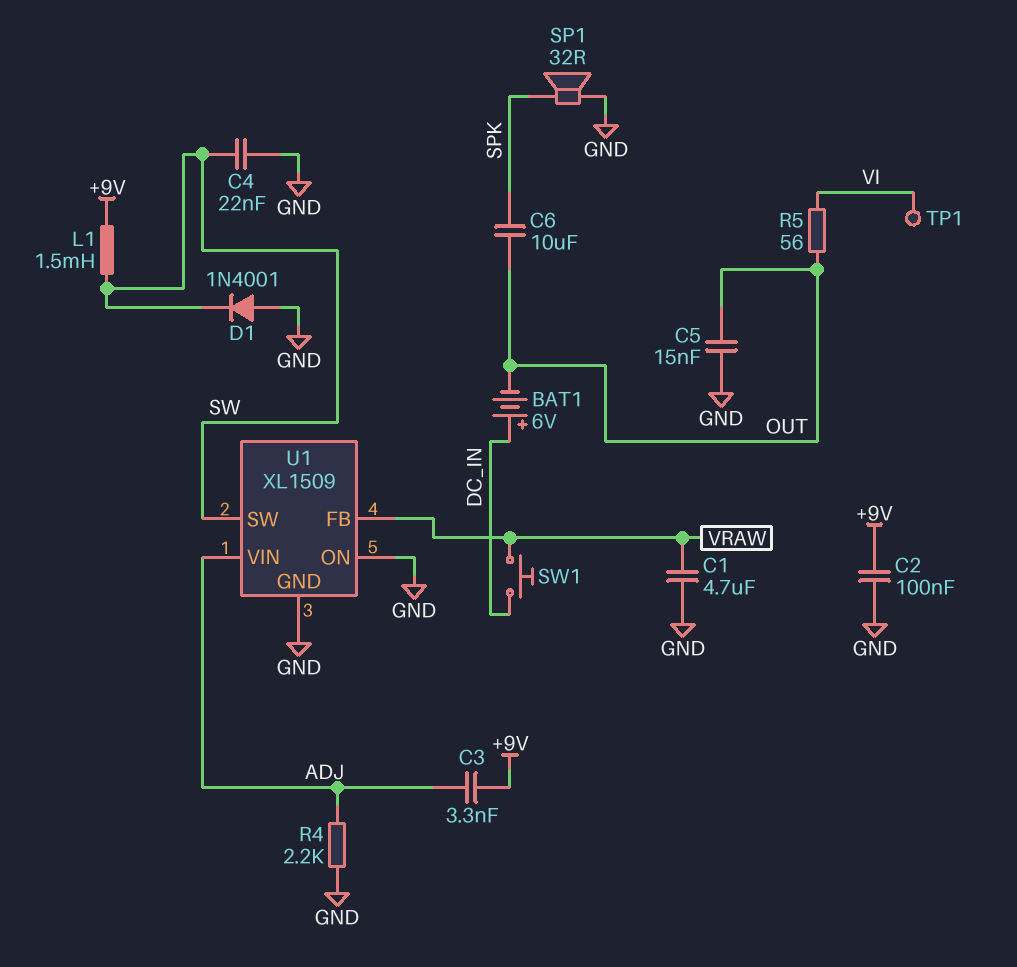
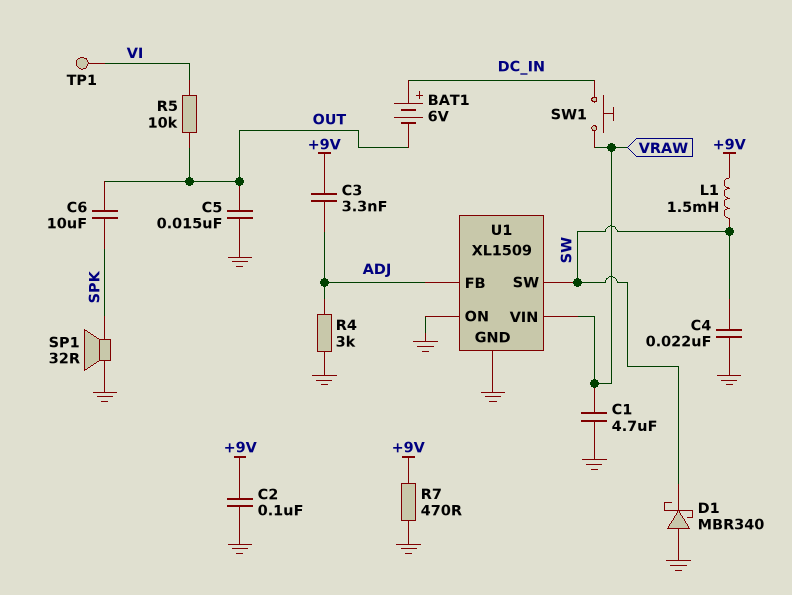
D1: diode 1N4001 (A GND, K SW) -> schottky MBR340 (A GND, K SW)
R4: 2.2k (ADJ, GND) -> 3k (ADJ, GND)
R5: 56 (OUT, VI) -> 10k (OUT, VI)
R7: none -> 470 (+9V, GND)
U1 pin FB: VRAW -> ADJ
U1 pin VIN: ADJ -> VRAW

